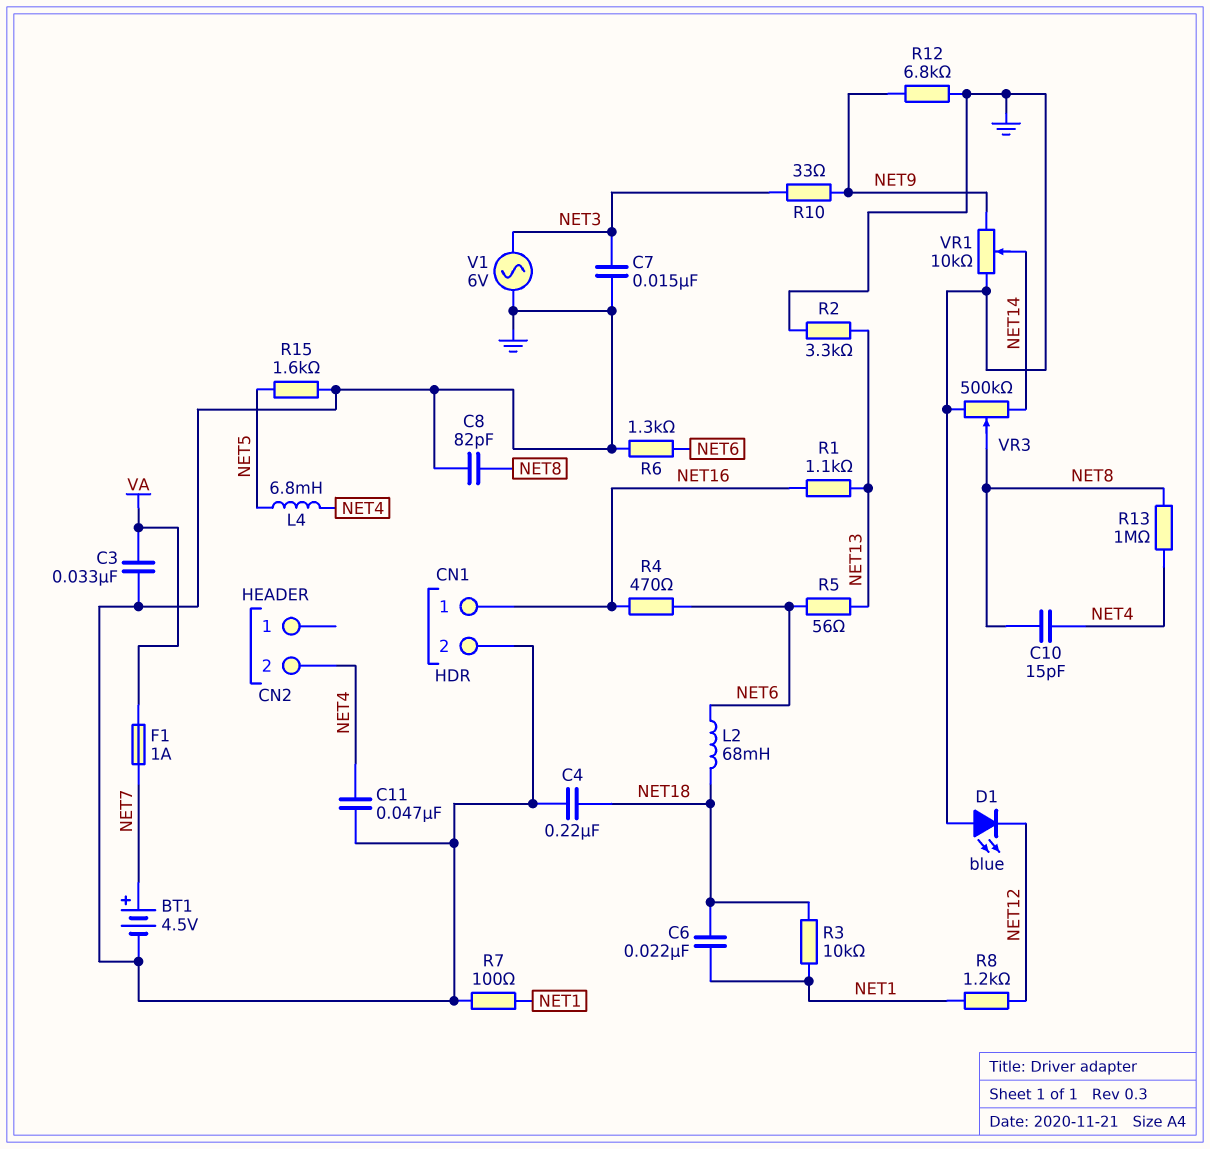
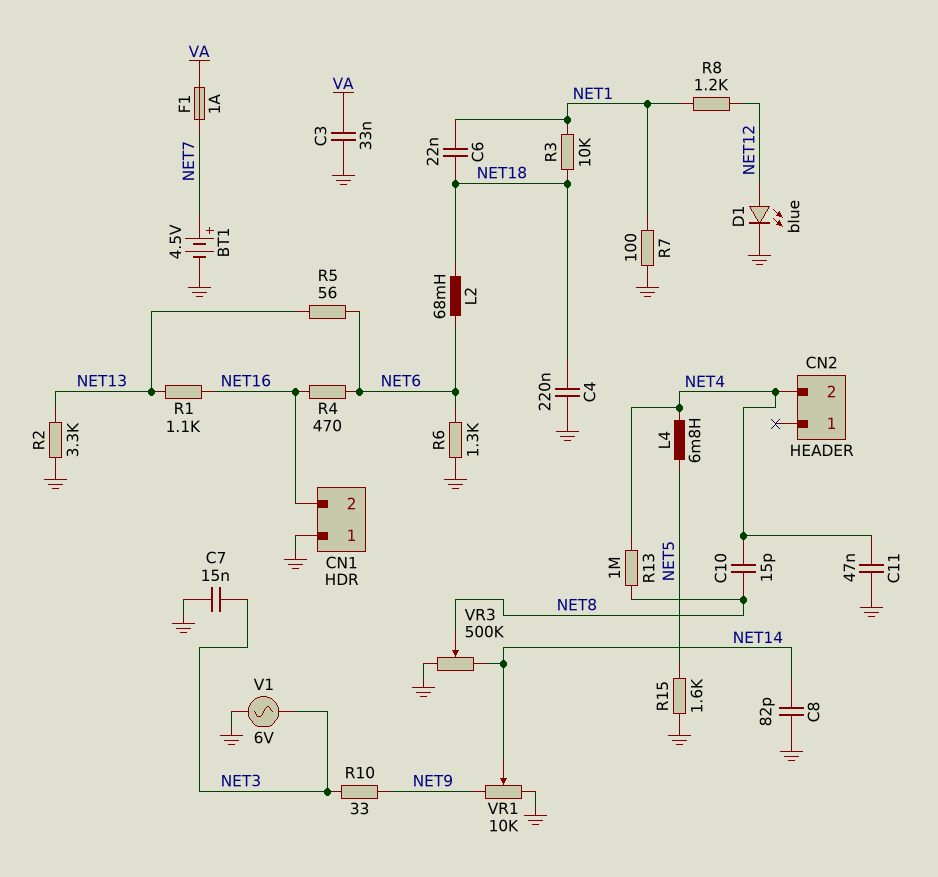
C8: 82pF (GND, NET8) -> 82pF (GND, NET14)
CN1 pin 1: NET16 -> GND
CN1 pin 2: GND -> NET16
D1: LED blue (A GND, K NET12) -> LED blue (A NET12, K GND)
R12: 6.8k (GND, NET9) -> none

